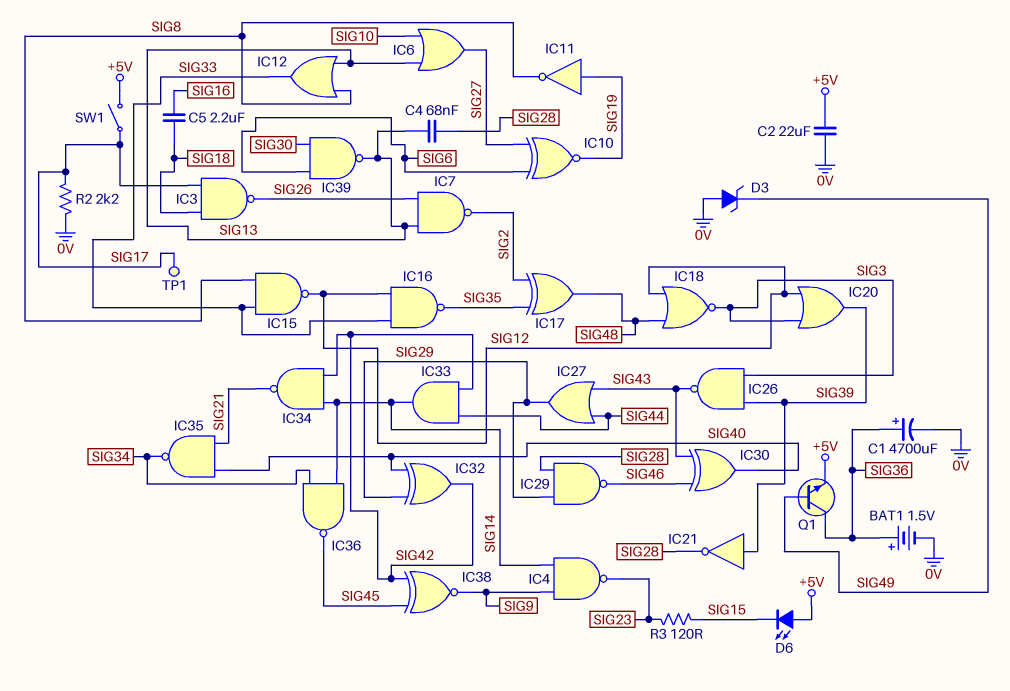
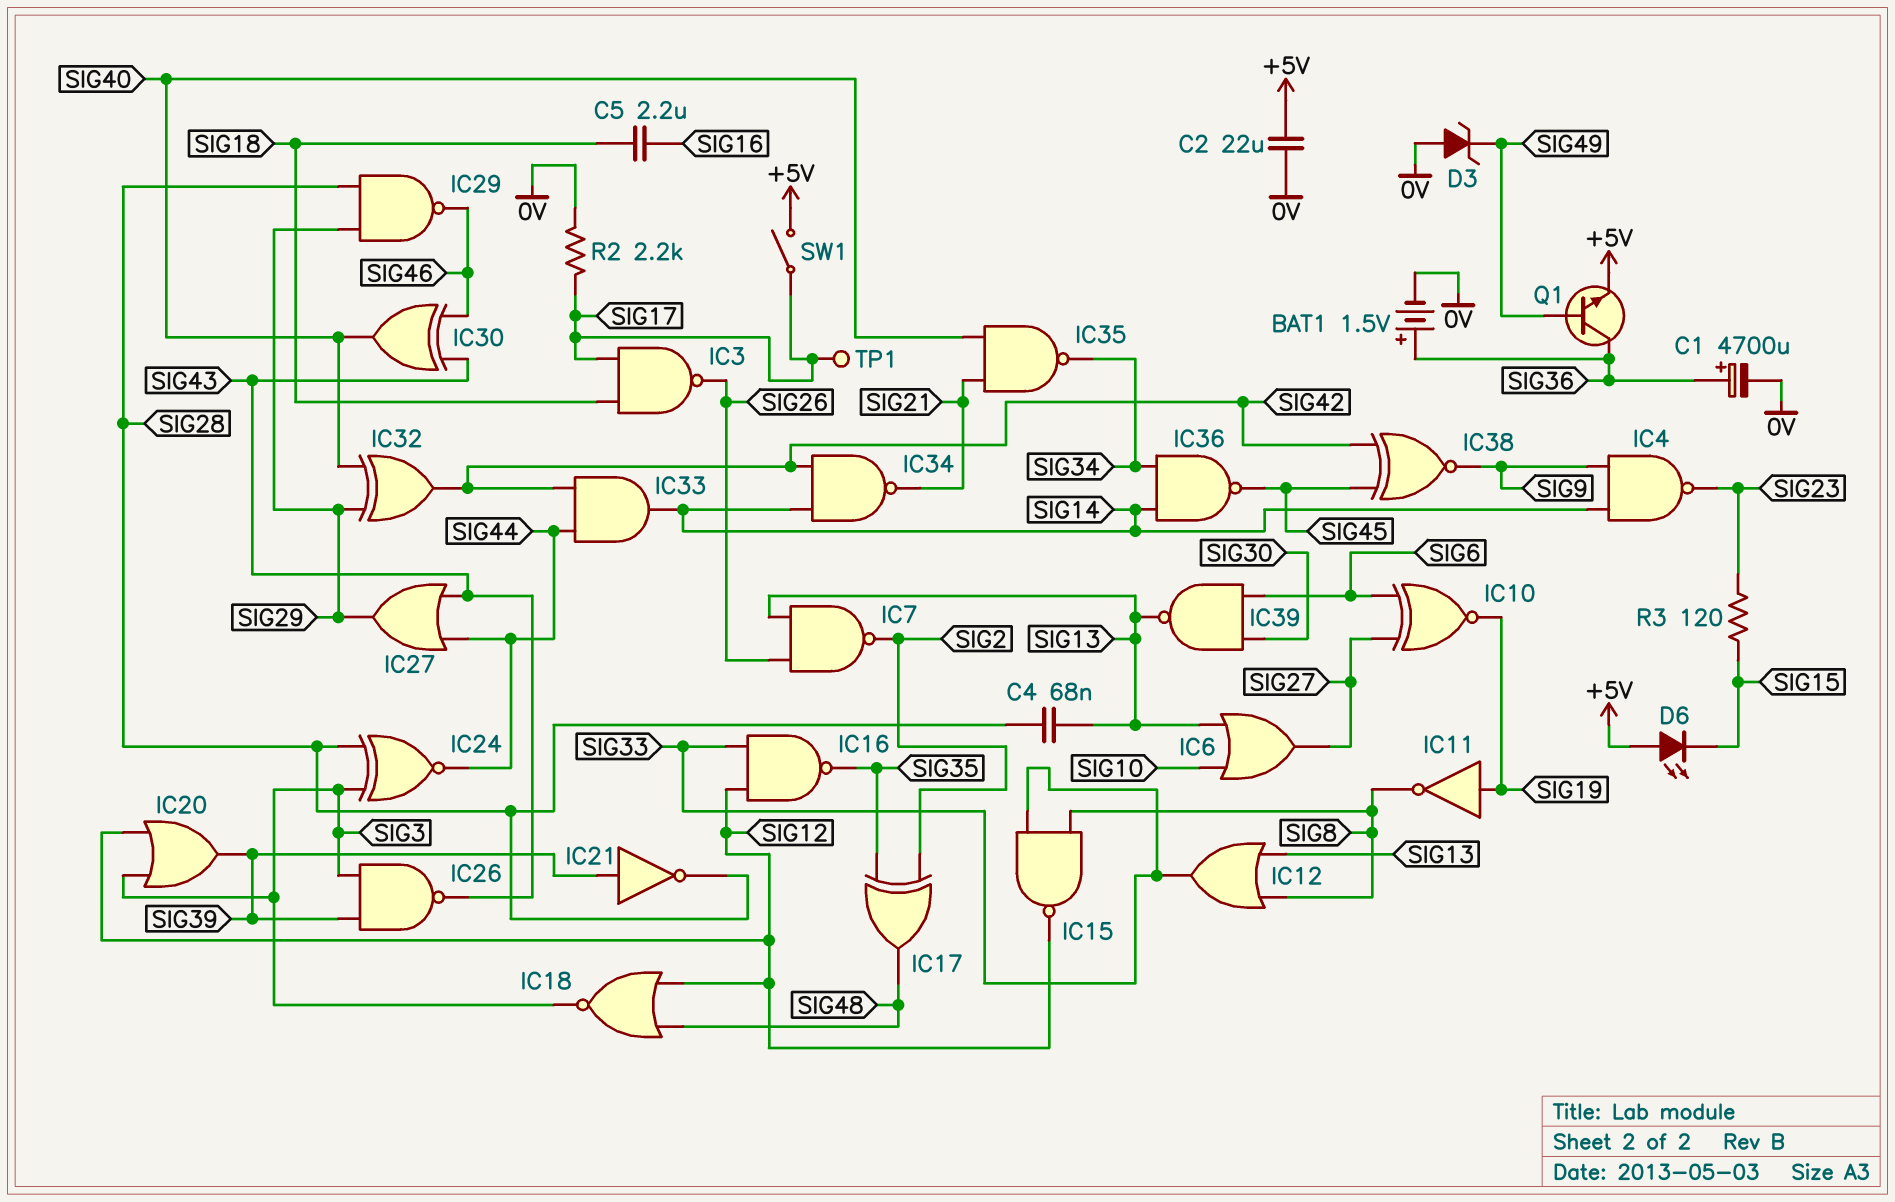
IC24: none -> XNOR (in SIG3, in SIG28, out SIG44)

